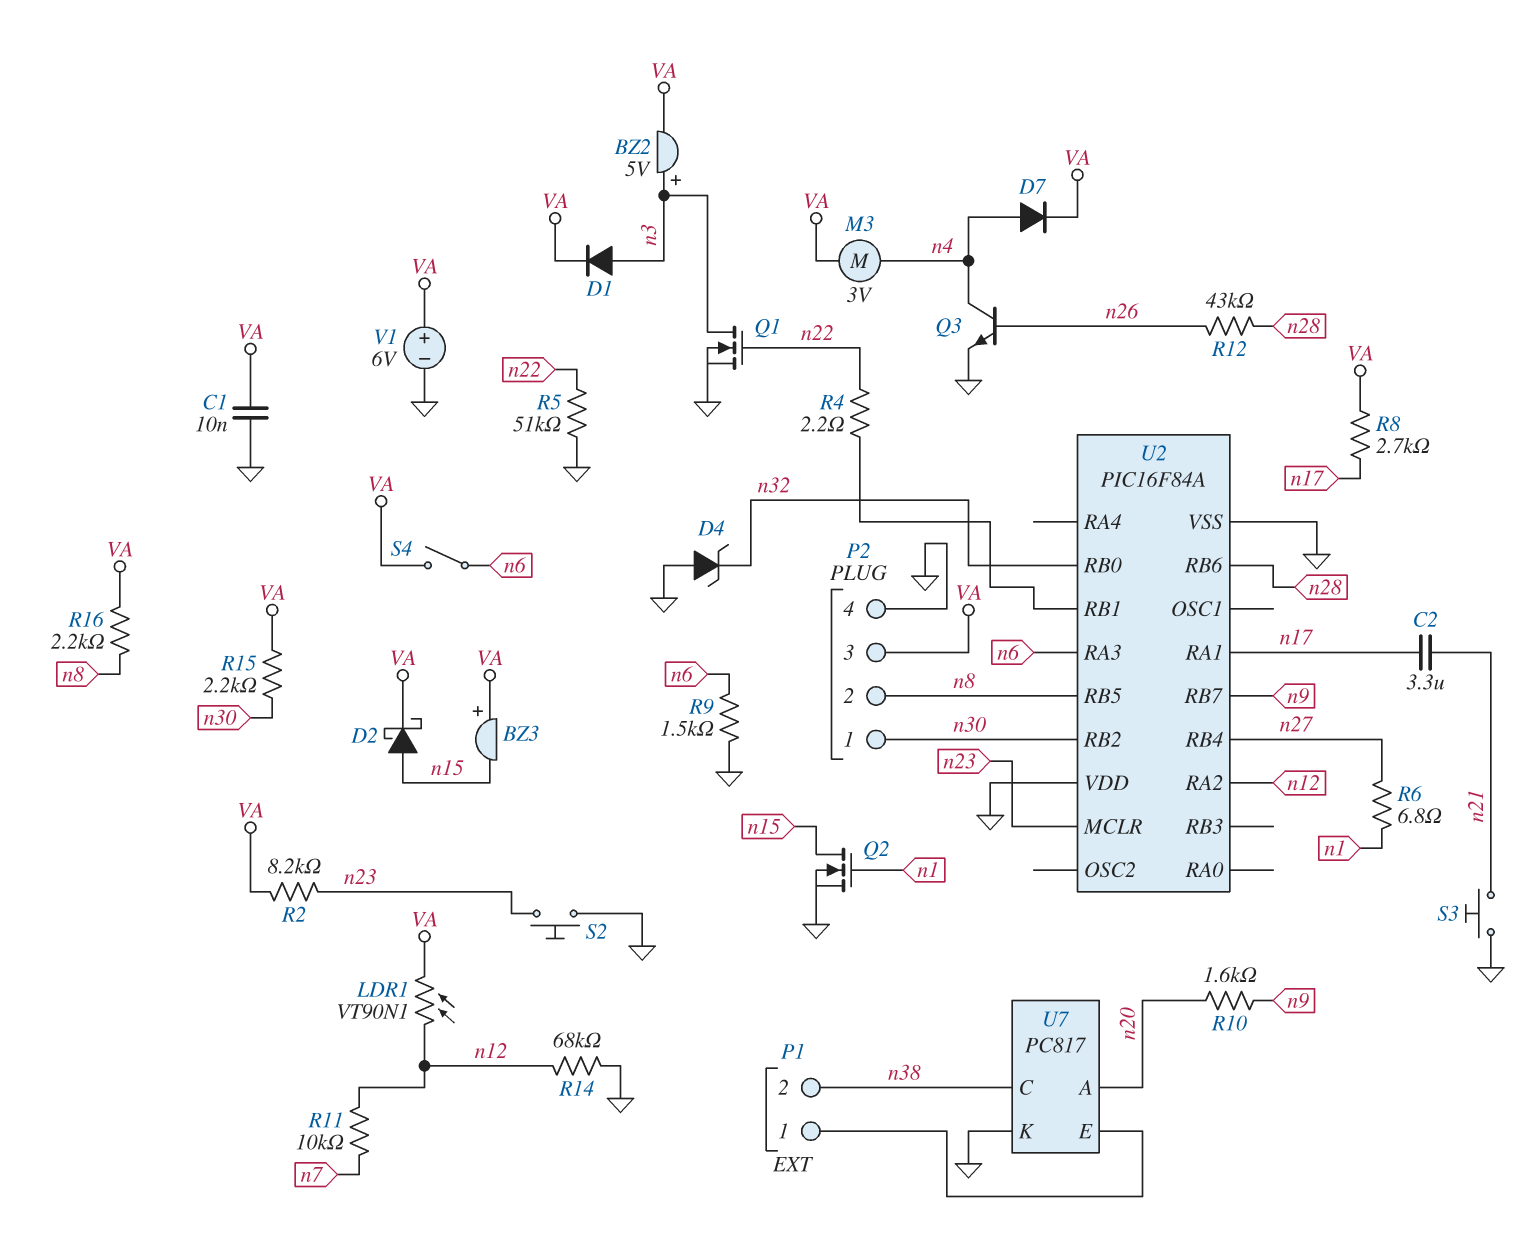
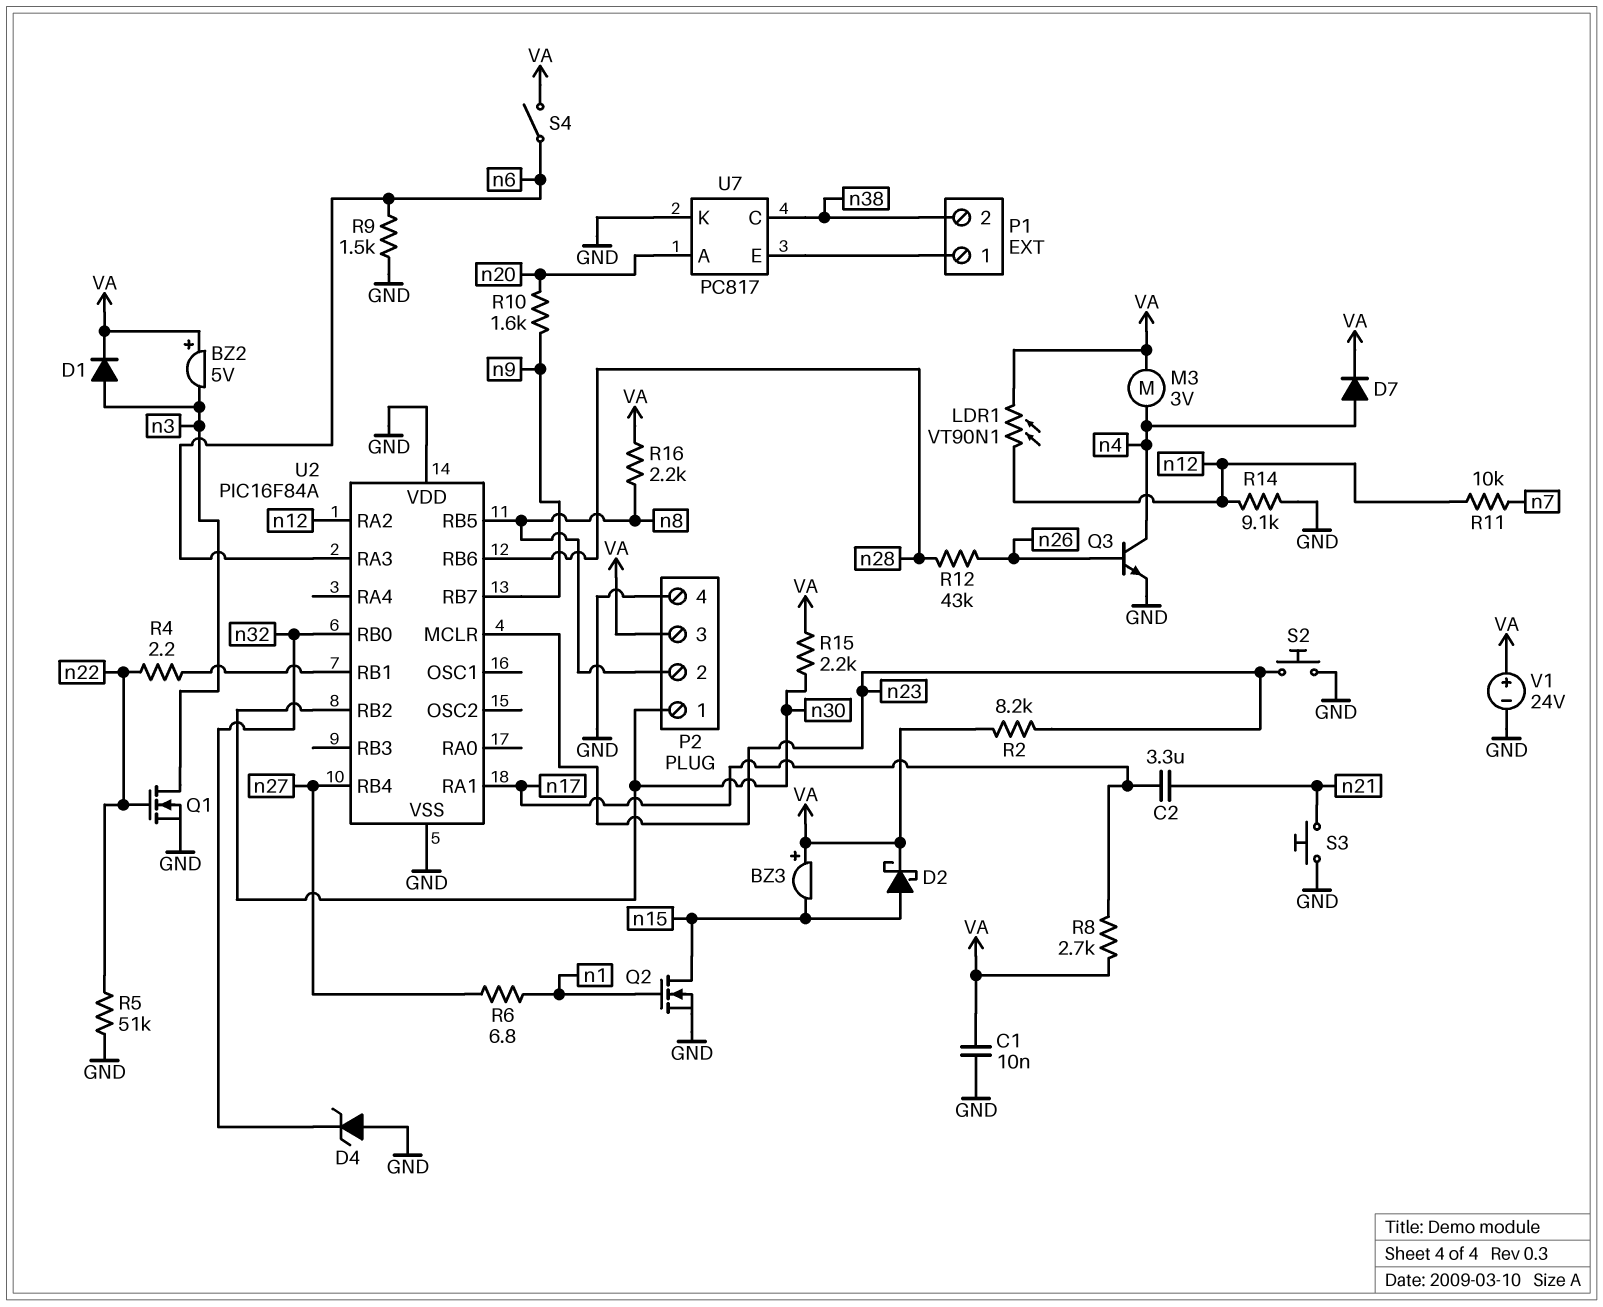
BZ2: buzzer 5V (plus n3, minus VA) -> buzzer 5V (plus VA, minus n3)
R14: 68k (GND, n12) -> 9.1k (GND, n12)
V1: 6V (plus VA, minus GND) -> 24V (plus VA, minus GND)

